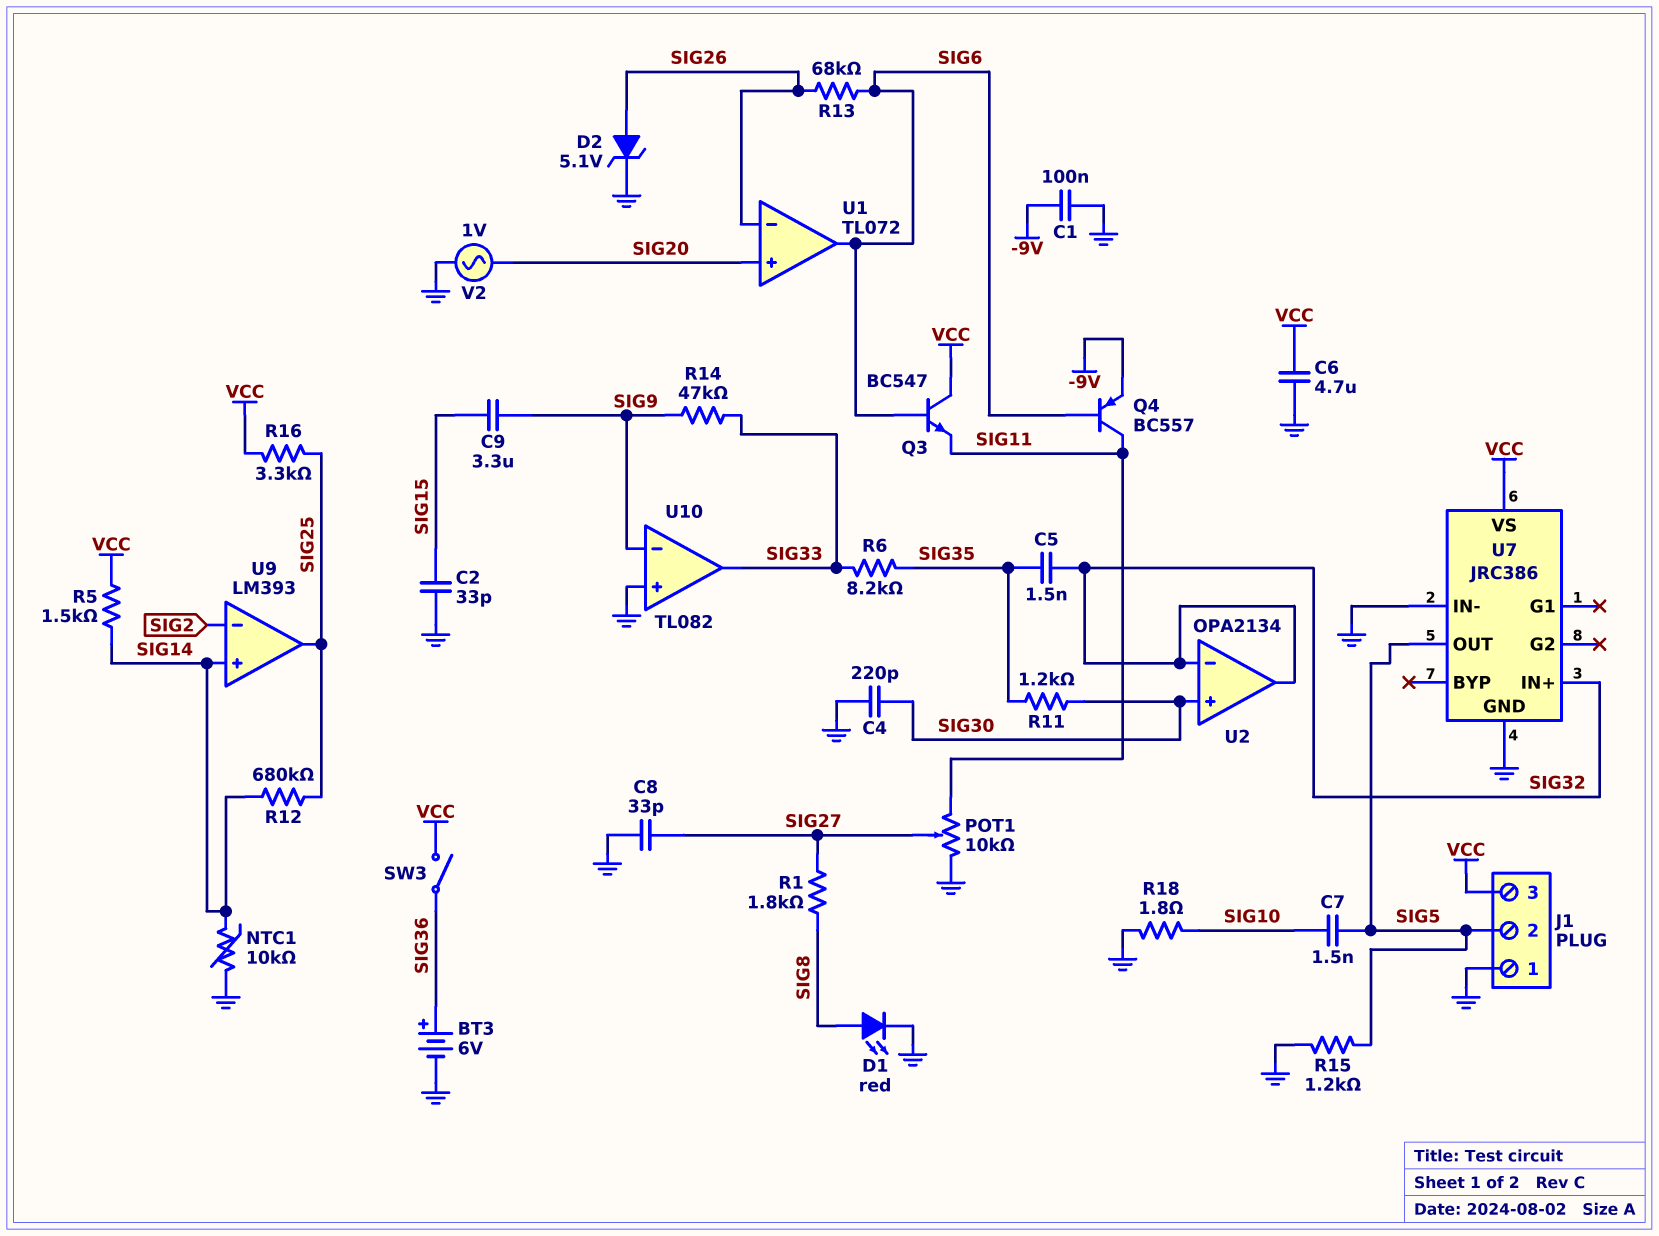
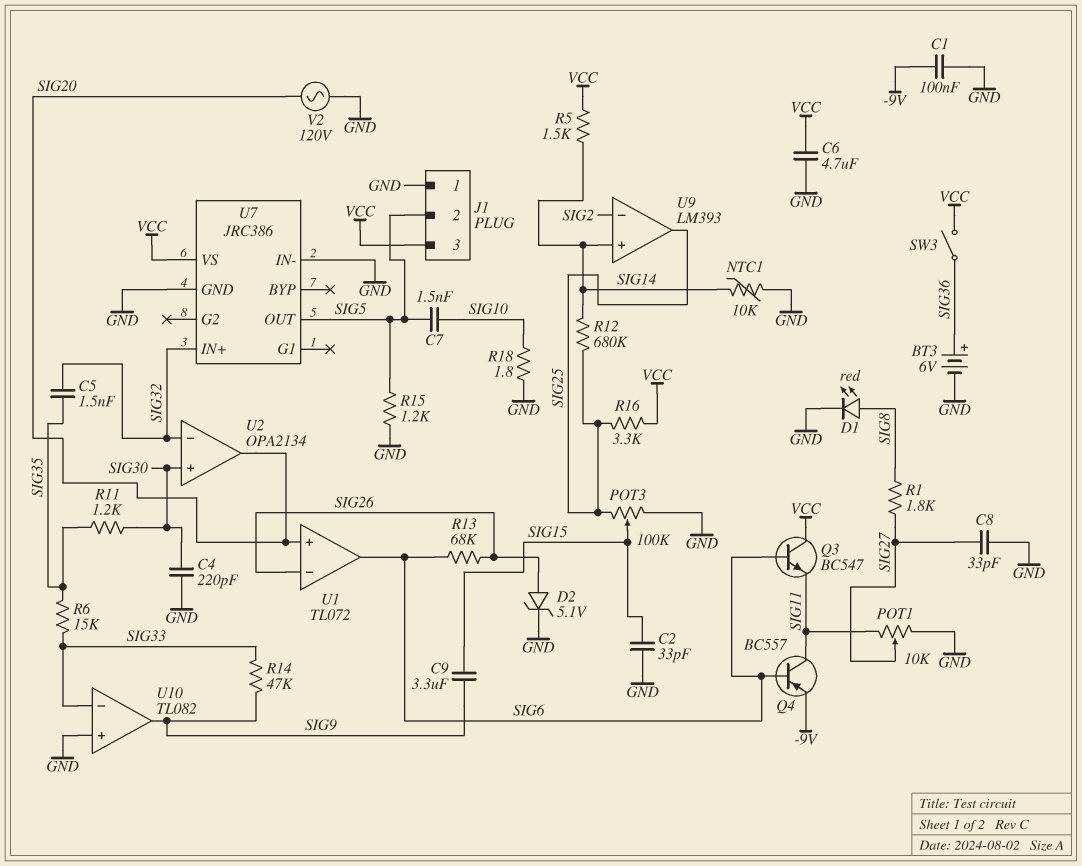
POT3: none -> 100k (GND, SIG25, wiper SIG15)
R6: 8.2k (SIG33, SIG35) -> 15k (SIG33, SIG35)
U2 pin out: SIG32 -> SIG20
U10 pin in-: SIG9 -> SIG33
U10 pin out: SIG33 -> SIG9
V2: AC 1V (GND, SIG20) -> AC 120V (GND, SIG20)

